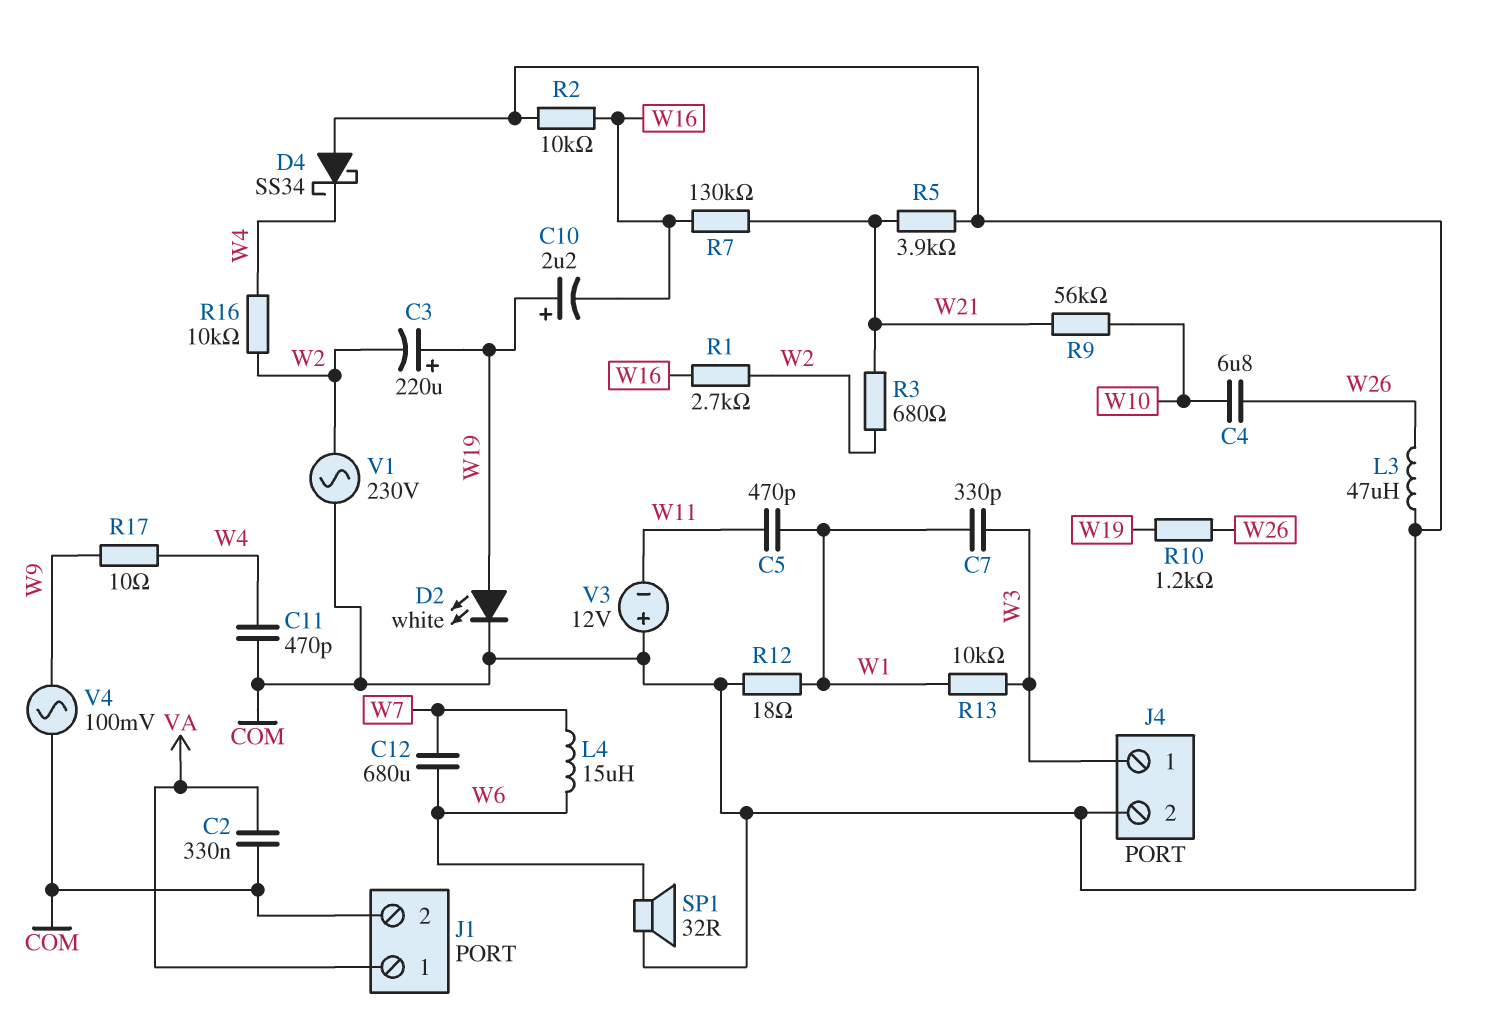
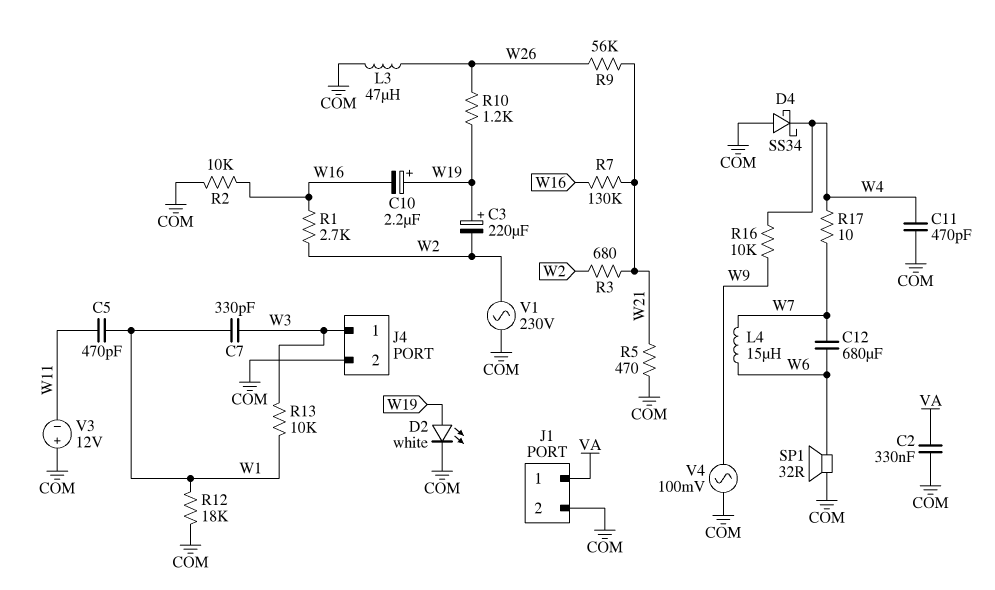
C4: 6.8uF (W10, W26) -> none
R5: 3.9k (COM, W21) -> 470 (COM, W21)
R9: 56k (W10, W21) -> 56k (W21, W26)
R12: 18 (COM, W1) -> 18k (COM, W1)
R16: 10k (W2, W4) -> 10k (W4, W9)
R17: 10 (W4, W9) -> 10 (W4, W7)

